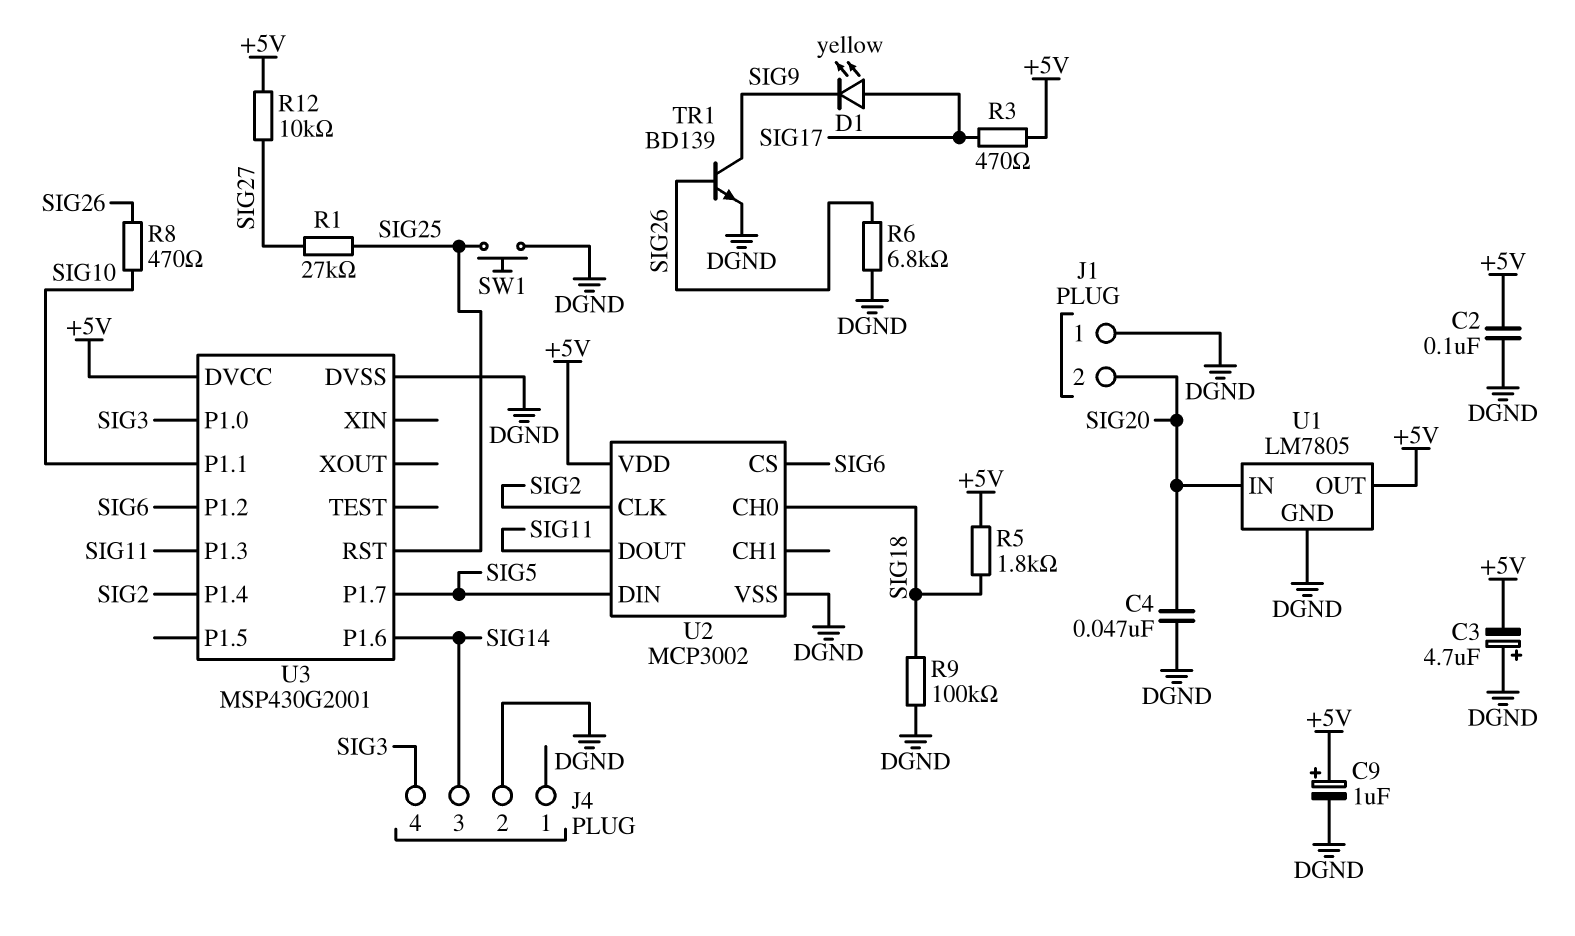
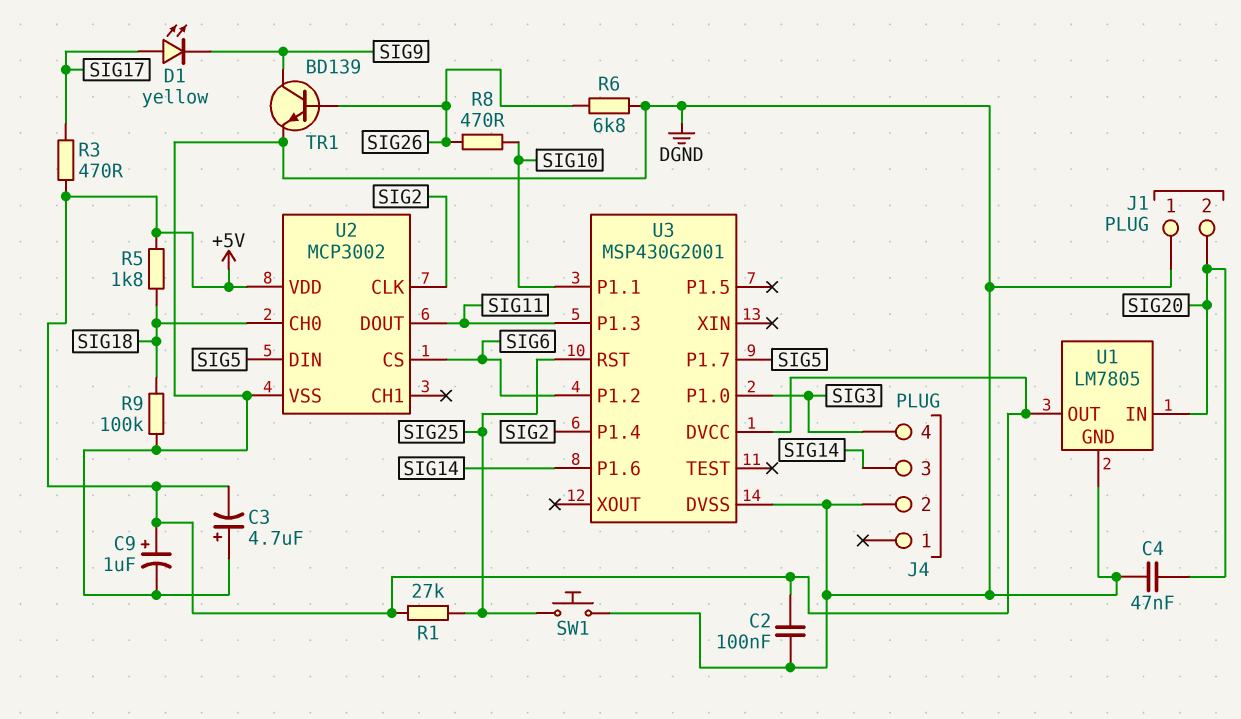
R1: 27k (SIG25, SIG27) -> 27k (+5V, SIG25)
R12: 10k (+5V, SIG27) -> none

